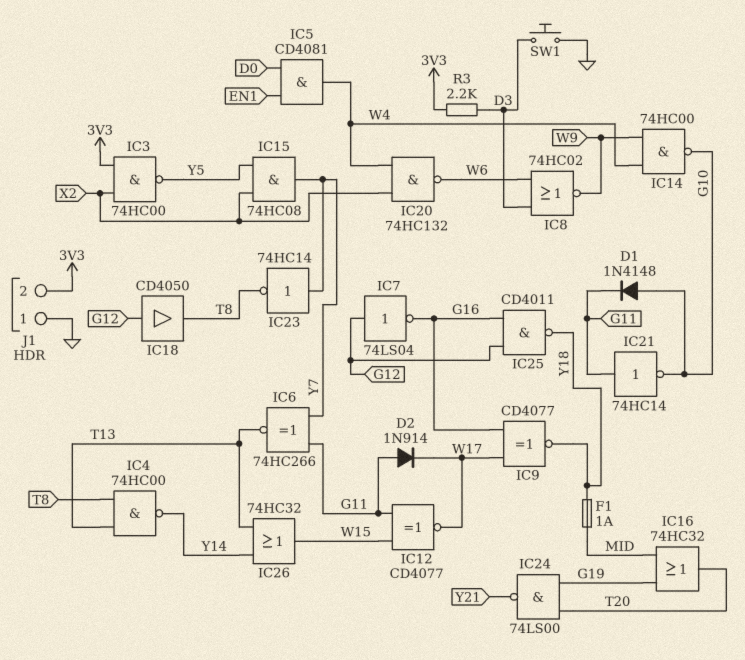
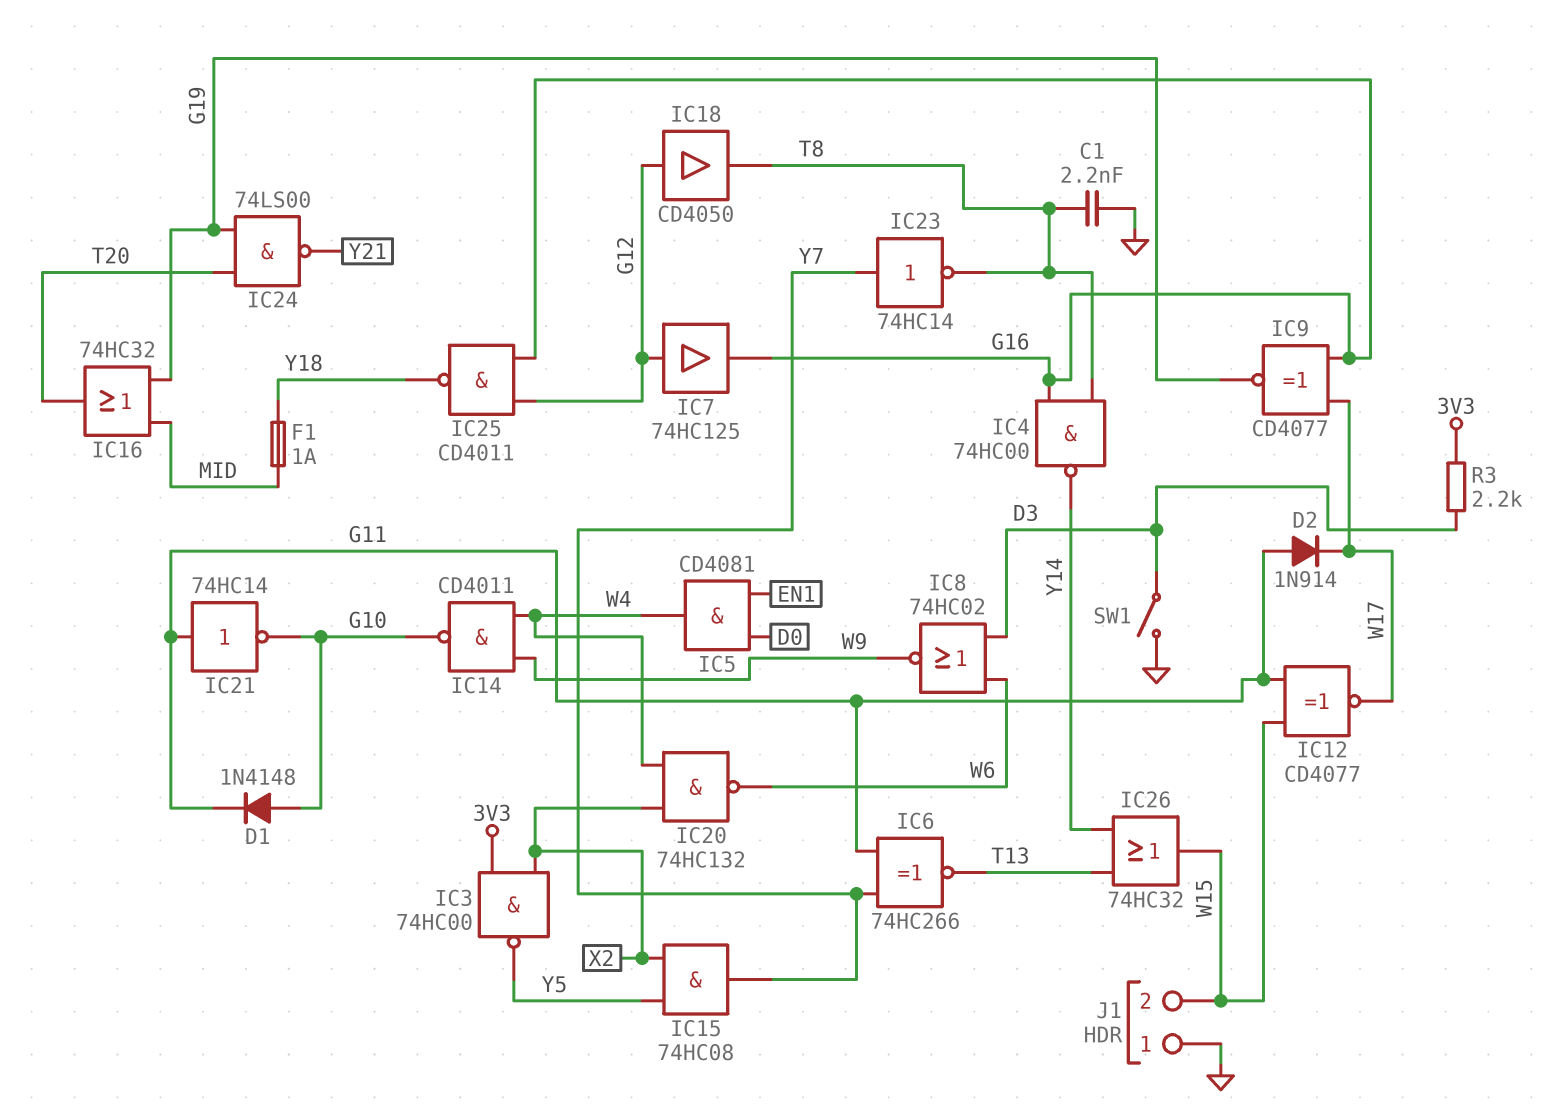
C1: none -> 2.2nF (GND, T8)
IC4: NAND 74HC00 (in T8, in T13, out Y14) -> NAND 74HC00 (in G16, in T8, out Y14)
IC7: NOT 74LS04 (in G12, out G16) -> buffer 74HC125 (in G12, out G16)
IC9: XNOR CD4077 (in G16, in W17, out Y18) -> XNOR CD4077 (in G16, in W17, out G19)
IC14: NAND 74HC00 (in W4, in W9, out G10) -> NAND CD4011 (in W4, in W9, out G10)
J1 pin 2: 3V3 -> W15
SW1: button (D3, GND) -> switch (D3, GND)

